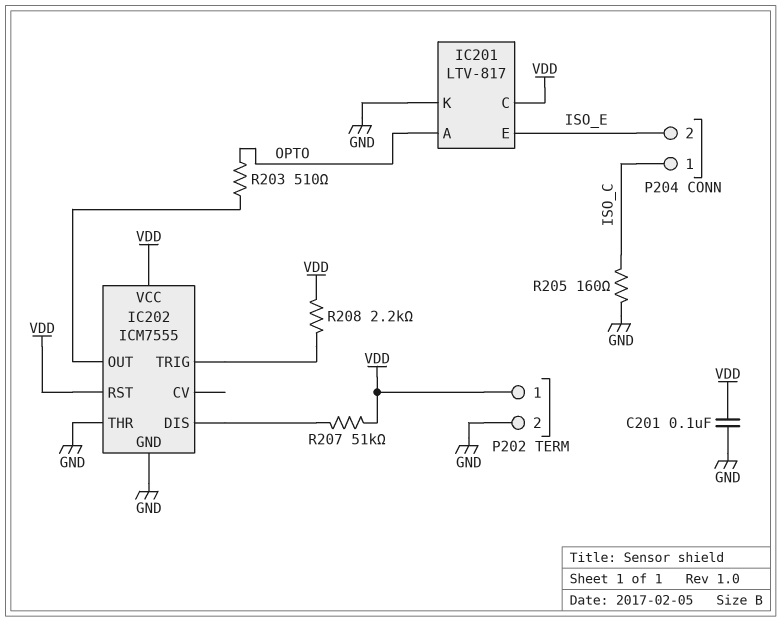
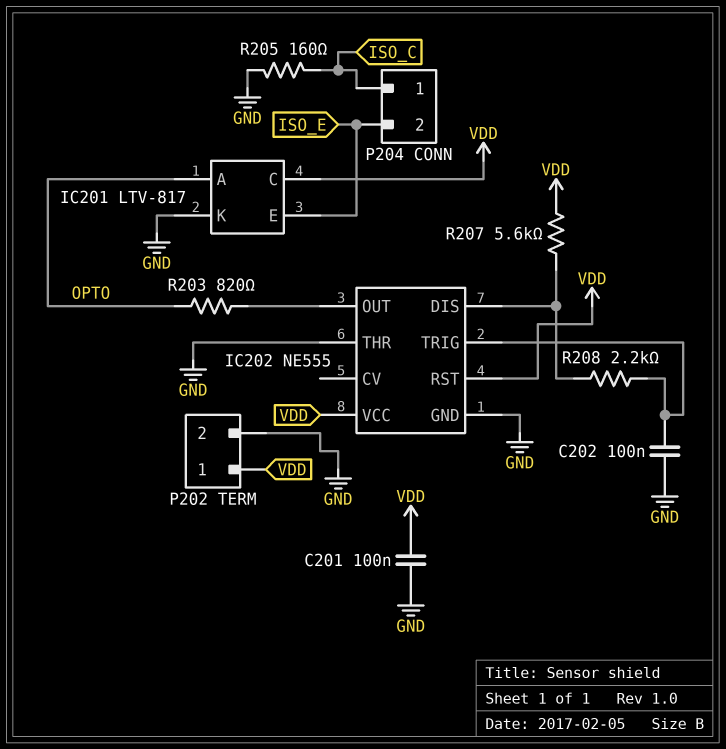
C202: none -> 100nF (GND, IC202/TRIG)
IC202: ICM7555 -> NE555
R203: 510 (IC202/OUT, OPTO) -> 820 (IC202/OUT, OPTO)
R207: 51k (IC202/DIS, VDD) -> 5.6k (IC202/DIS, VDD)
R208: 2.2k (IC202/TRIG, VDD) -> 2.2k (IC202/DIS, IC202/TRIG)

